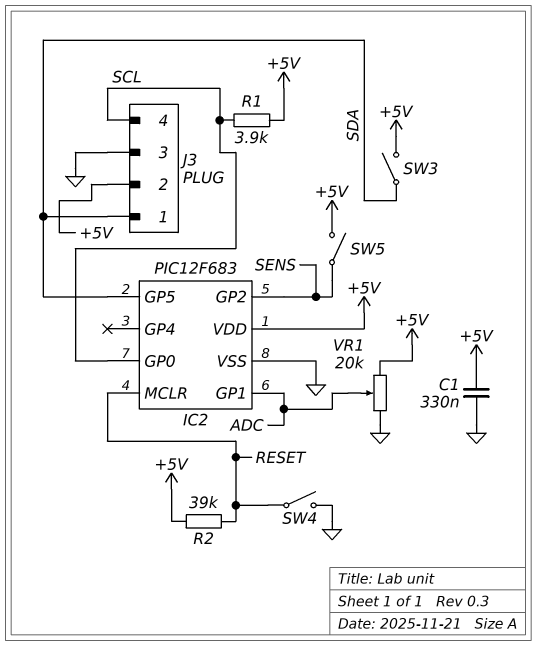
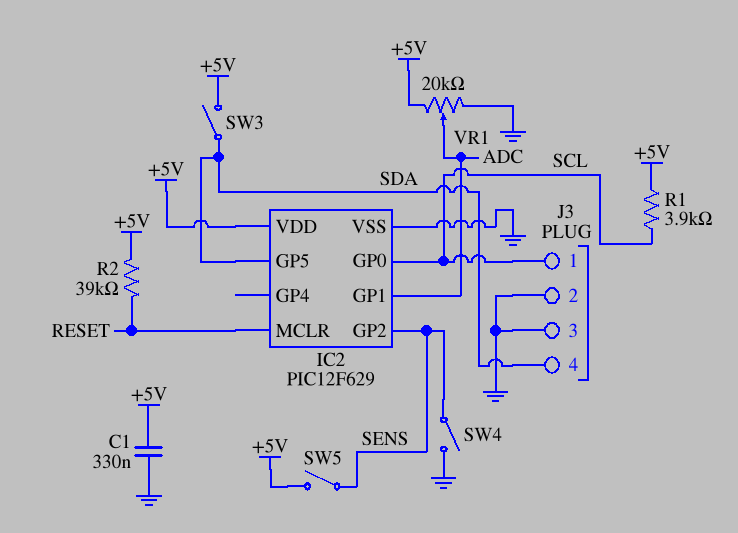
IC2: PIC12F683 -> PIC12F629
J3 pin 1: SDA -> SCL
J3 pin 2: +5V -> GND
J3 pin 4: SCL -> SDA
SW4: switch (GND, RESET) -> switch (GND, SENS)

